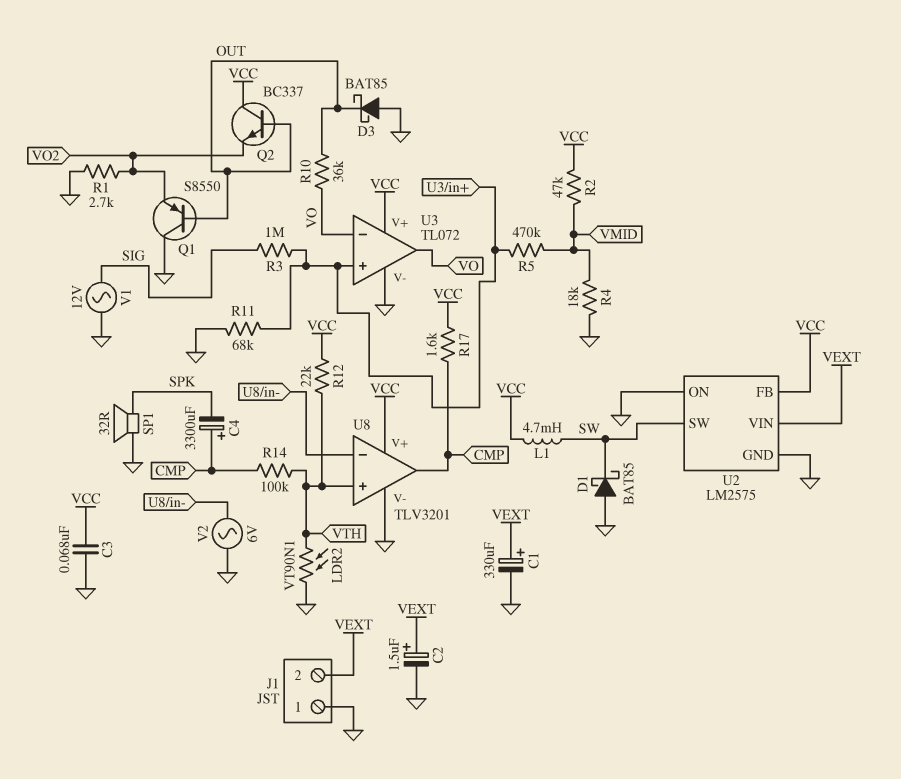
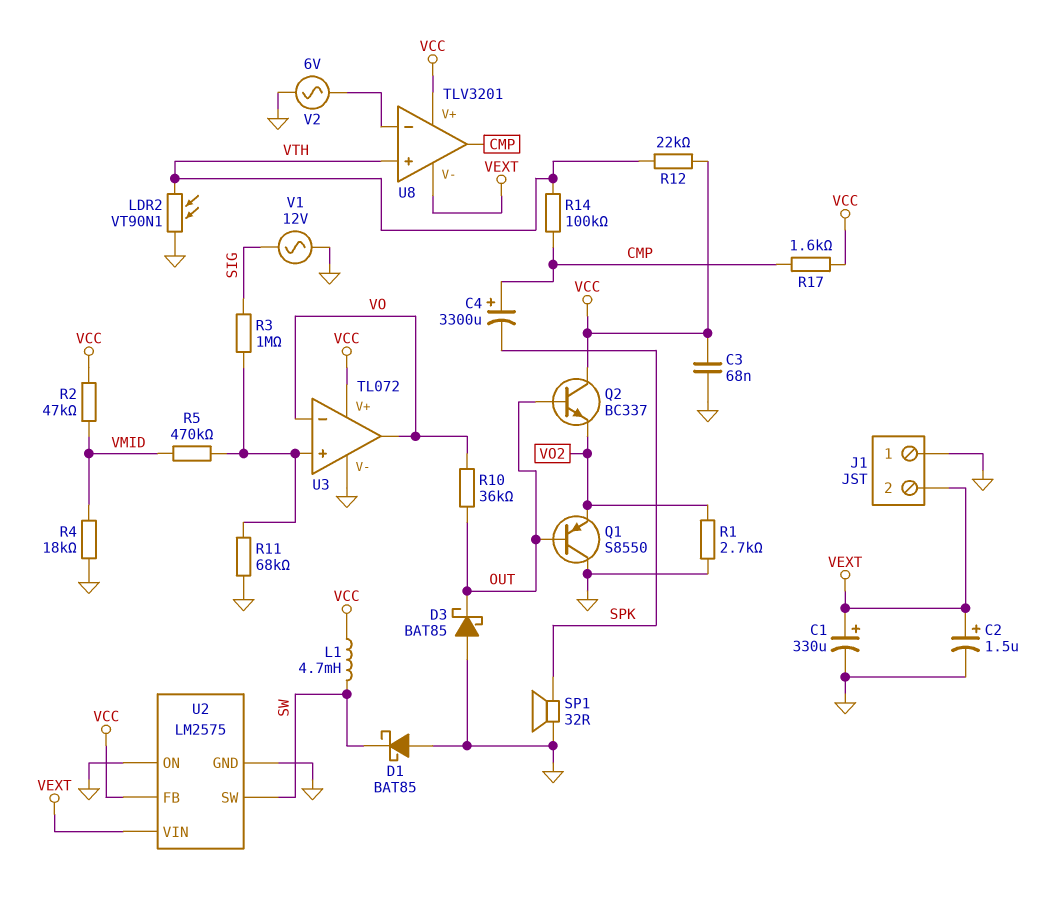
U8 pin V-: GND -> VEXT

